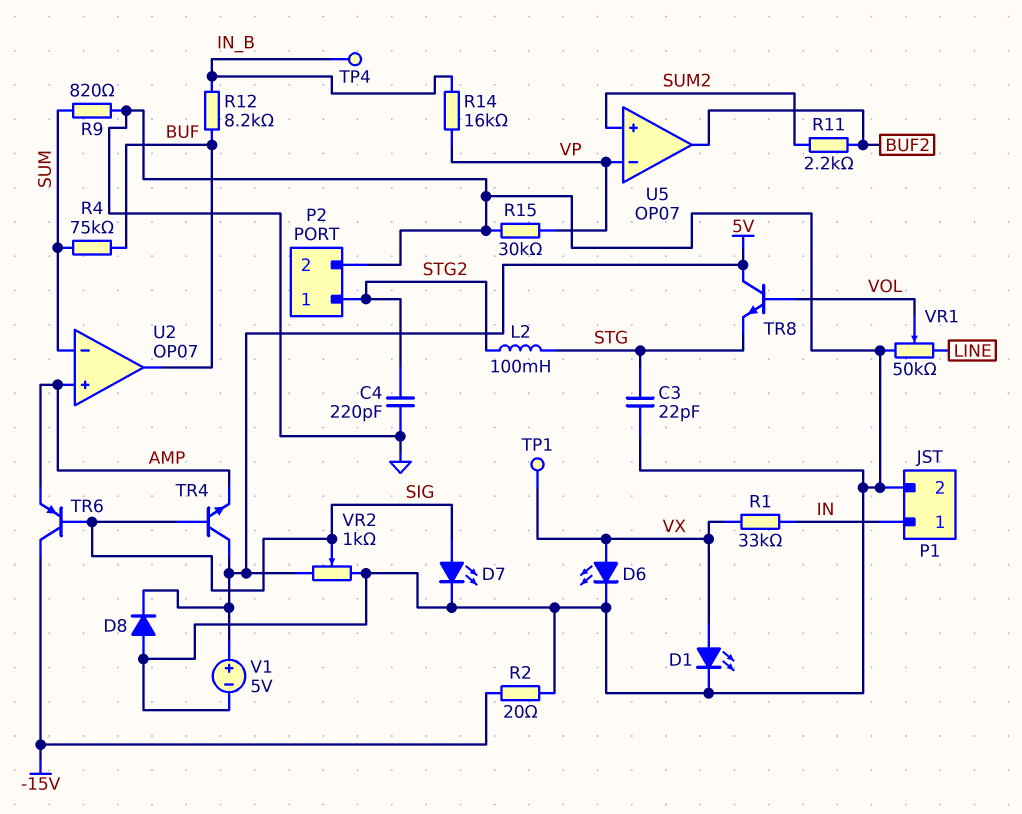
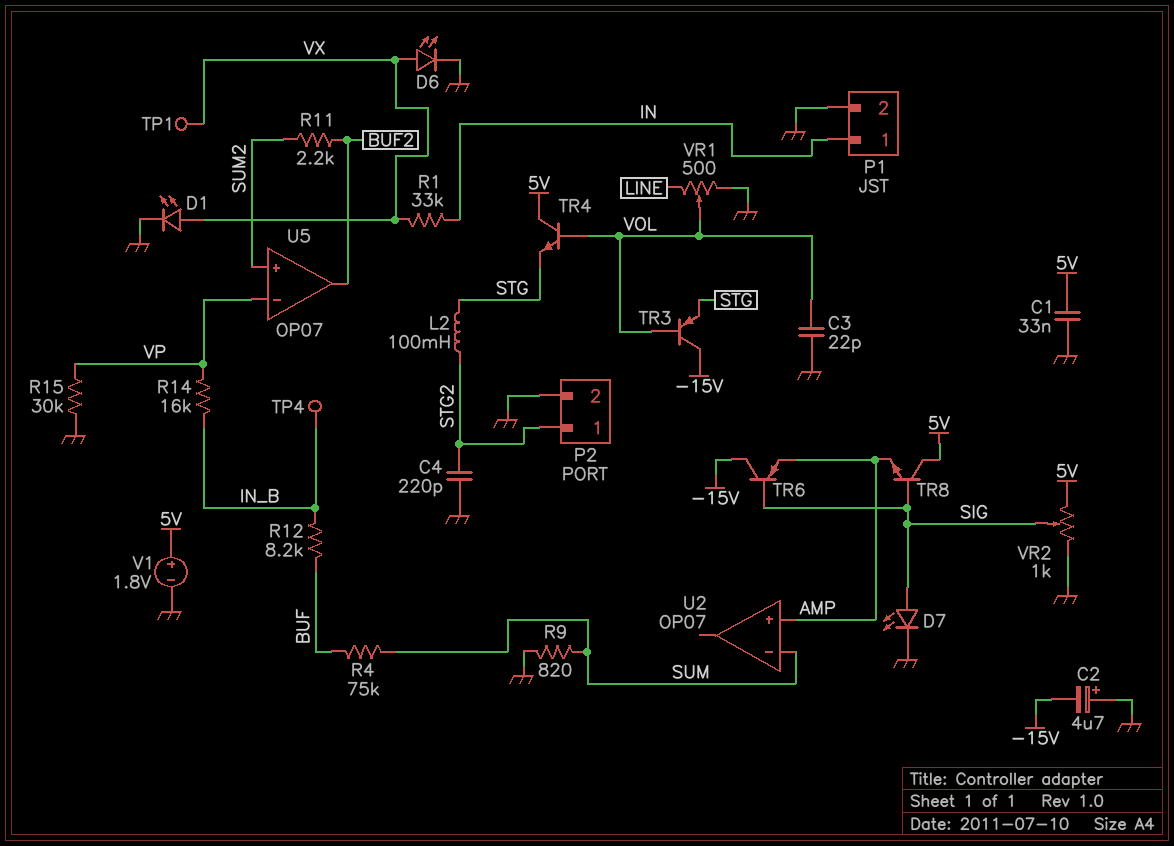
C1: none -> 33nF (5V, GND)
C2: none -> 4.7uF (plus GND, minus -15V)
C3: 22pF (GND, STG) -> 22pF (GND, VOL)
D8: diode (A GND, K 5V) -> none
R2: 20 (-15V, GND) -> none
TR3: none -> PNP (B VOL, C -15V, E STG)
TR4: NPN (B SIG, C 5V, E AMP) -> NPN (B VOL, C 5V, E STG)
TR8: NPN (B VOL, C 5V, E STG) -> NPN (B SIG, C 5V, E AMP)
U2 pin out: BUF -> none
V1: 5V (plus 5V, minus GND) -> 1.8V (plus 5V, minus GND)
VR1: 50k (GND, LINE, wiper VOL) -> 500 (GND, LINE, wiper VOL)

